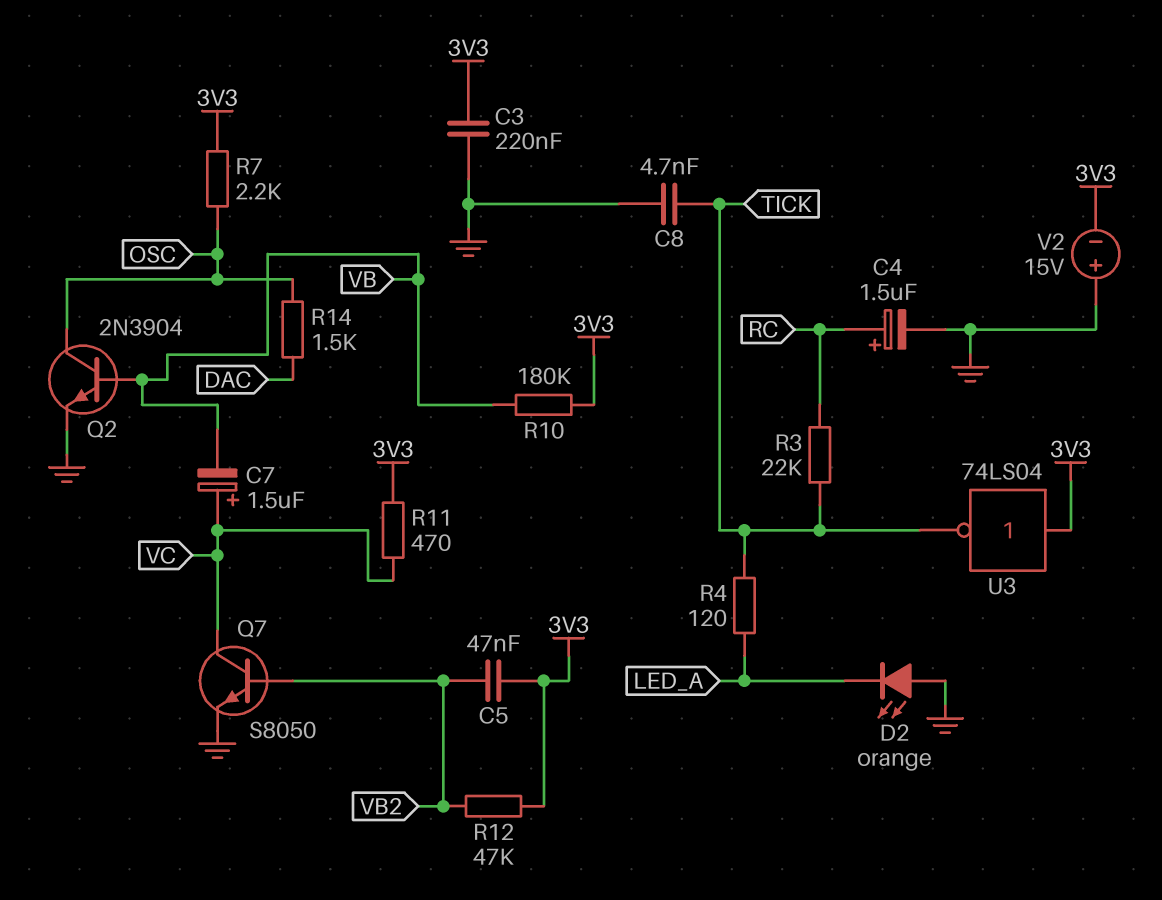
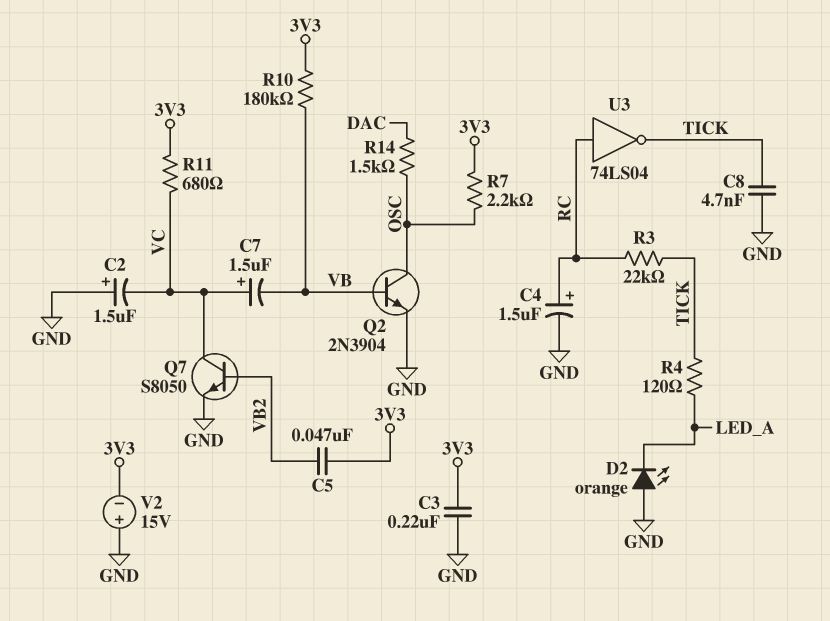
C2: none -> 1.5uF (plus GND, minus VC)
R11: 470 (3V3, VC) -> 680 (3V3, VC)
R12: 47k (3V3, VB2) -> none
U3: NOT 74LS04 (in 3V3, out TICK) -> NOT 74LS04 (in RC, out TICK)

